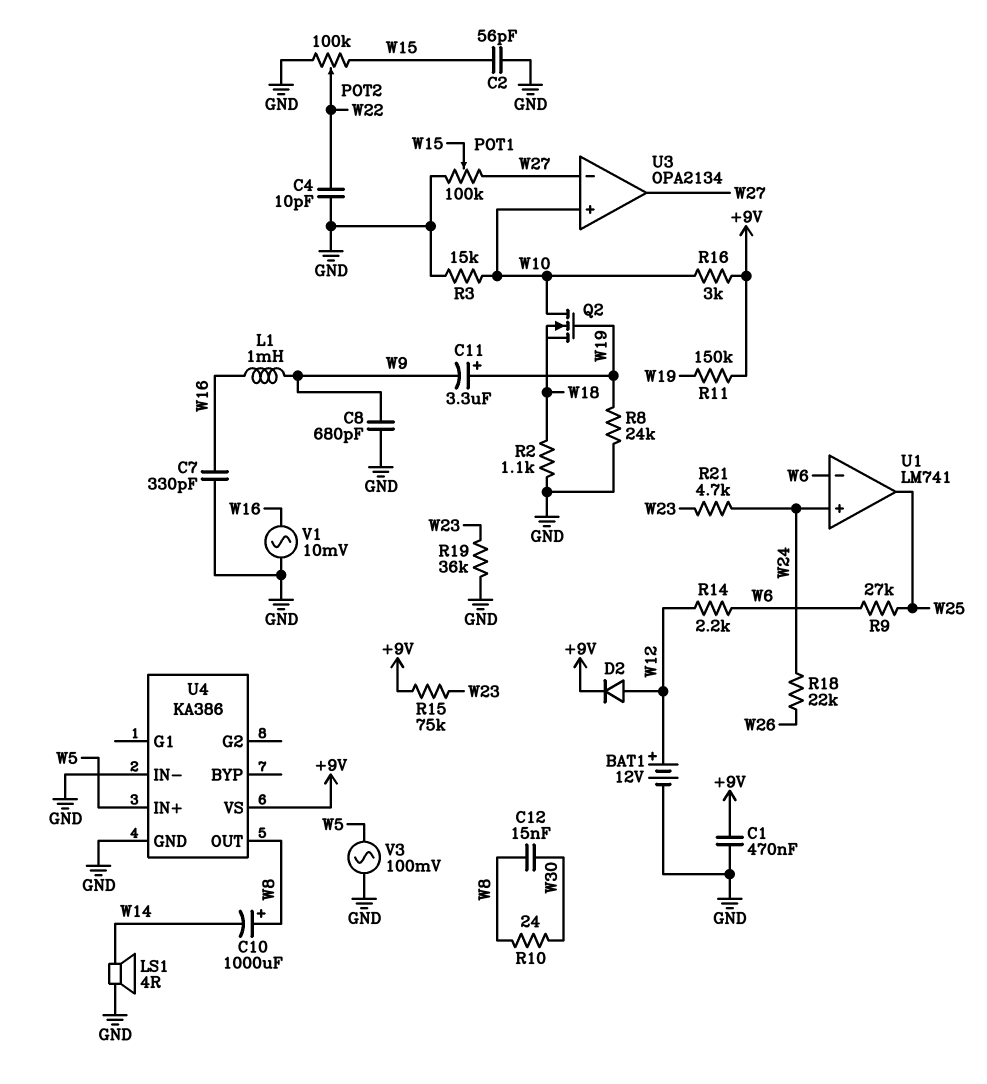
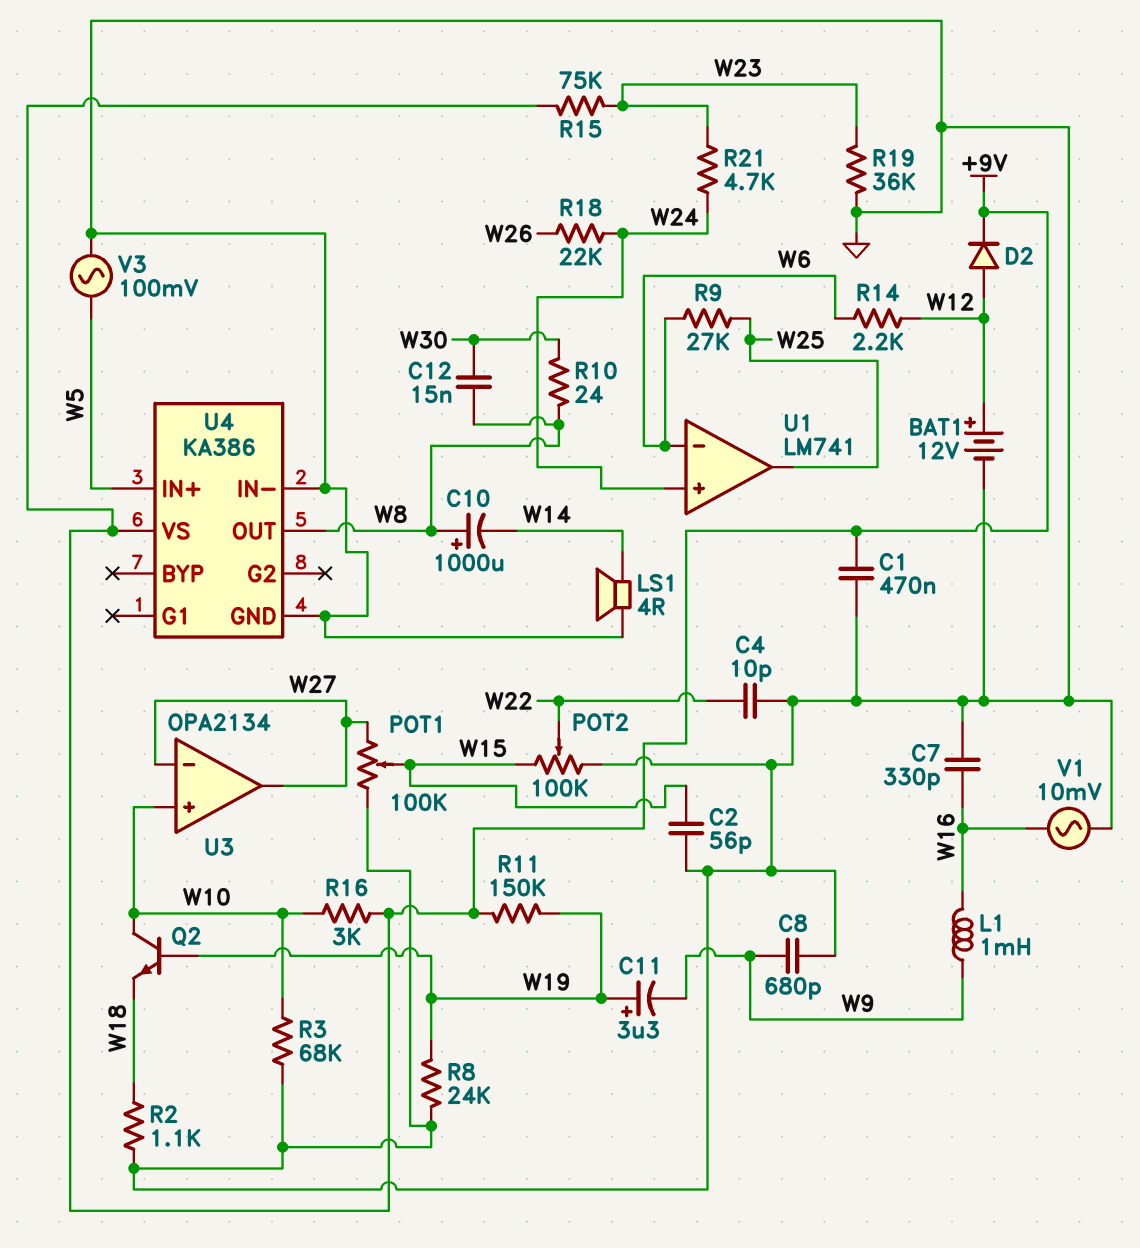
Q2: NMOS (G W19, D W10, S W18) -> NPN (B W19, C W10, E W18)
R3: 15k (GND, W10) -> 68k (GND, W10)

